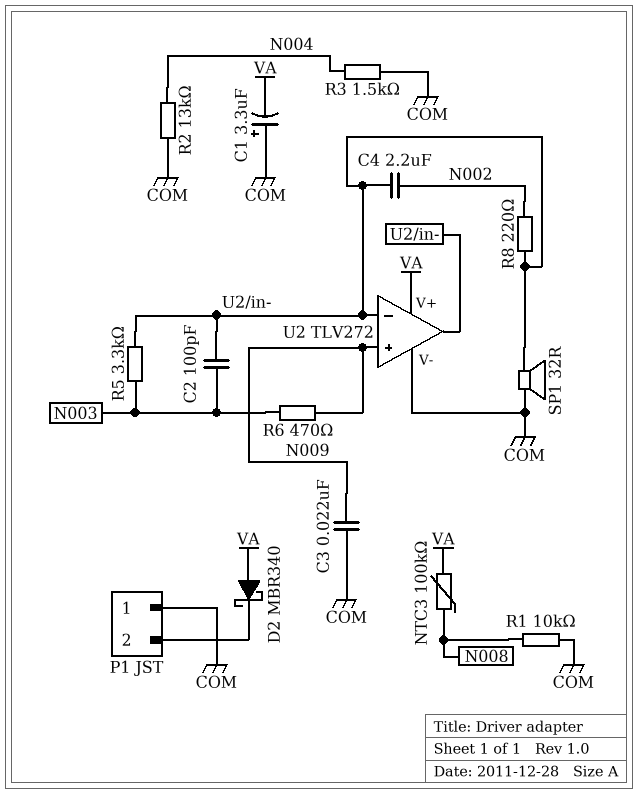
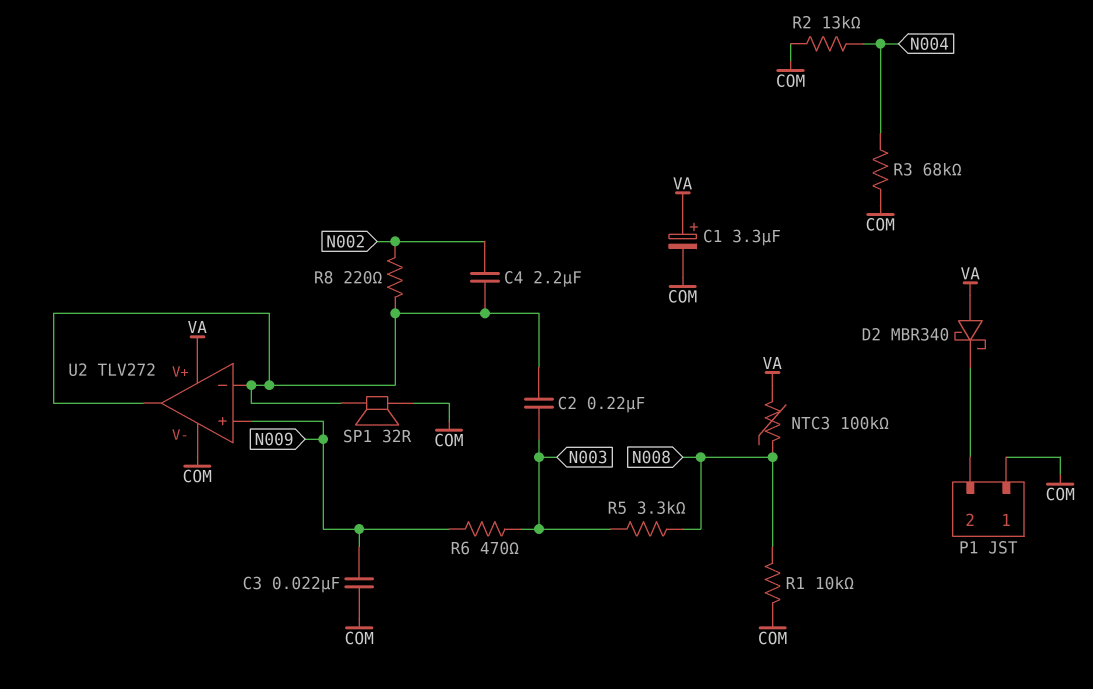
C1: 3.3uF (plus COM, minus VA) -> 3.3uF (plus VA, minus COM)
C2: 100pF (N003, U2/in-) -> 220nF (N003, U2/in-)
R3: 1.5k (COM, N004) -> 68k (COM, N004)
R5: 3.3k (N003, U2/in-) -> 3.3k (N003, N008)

